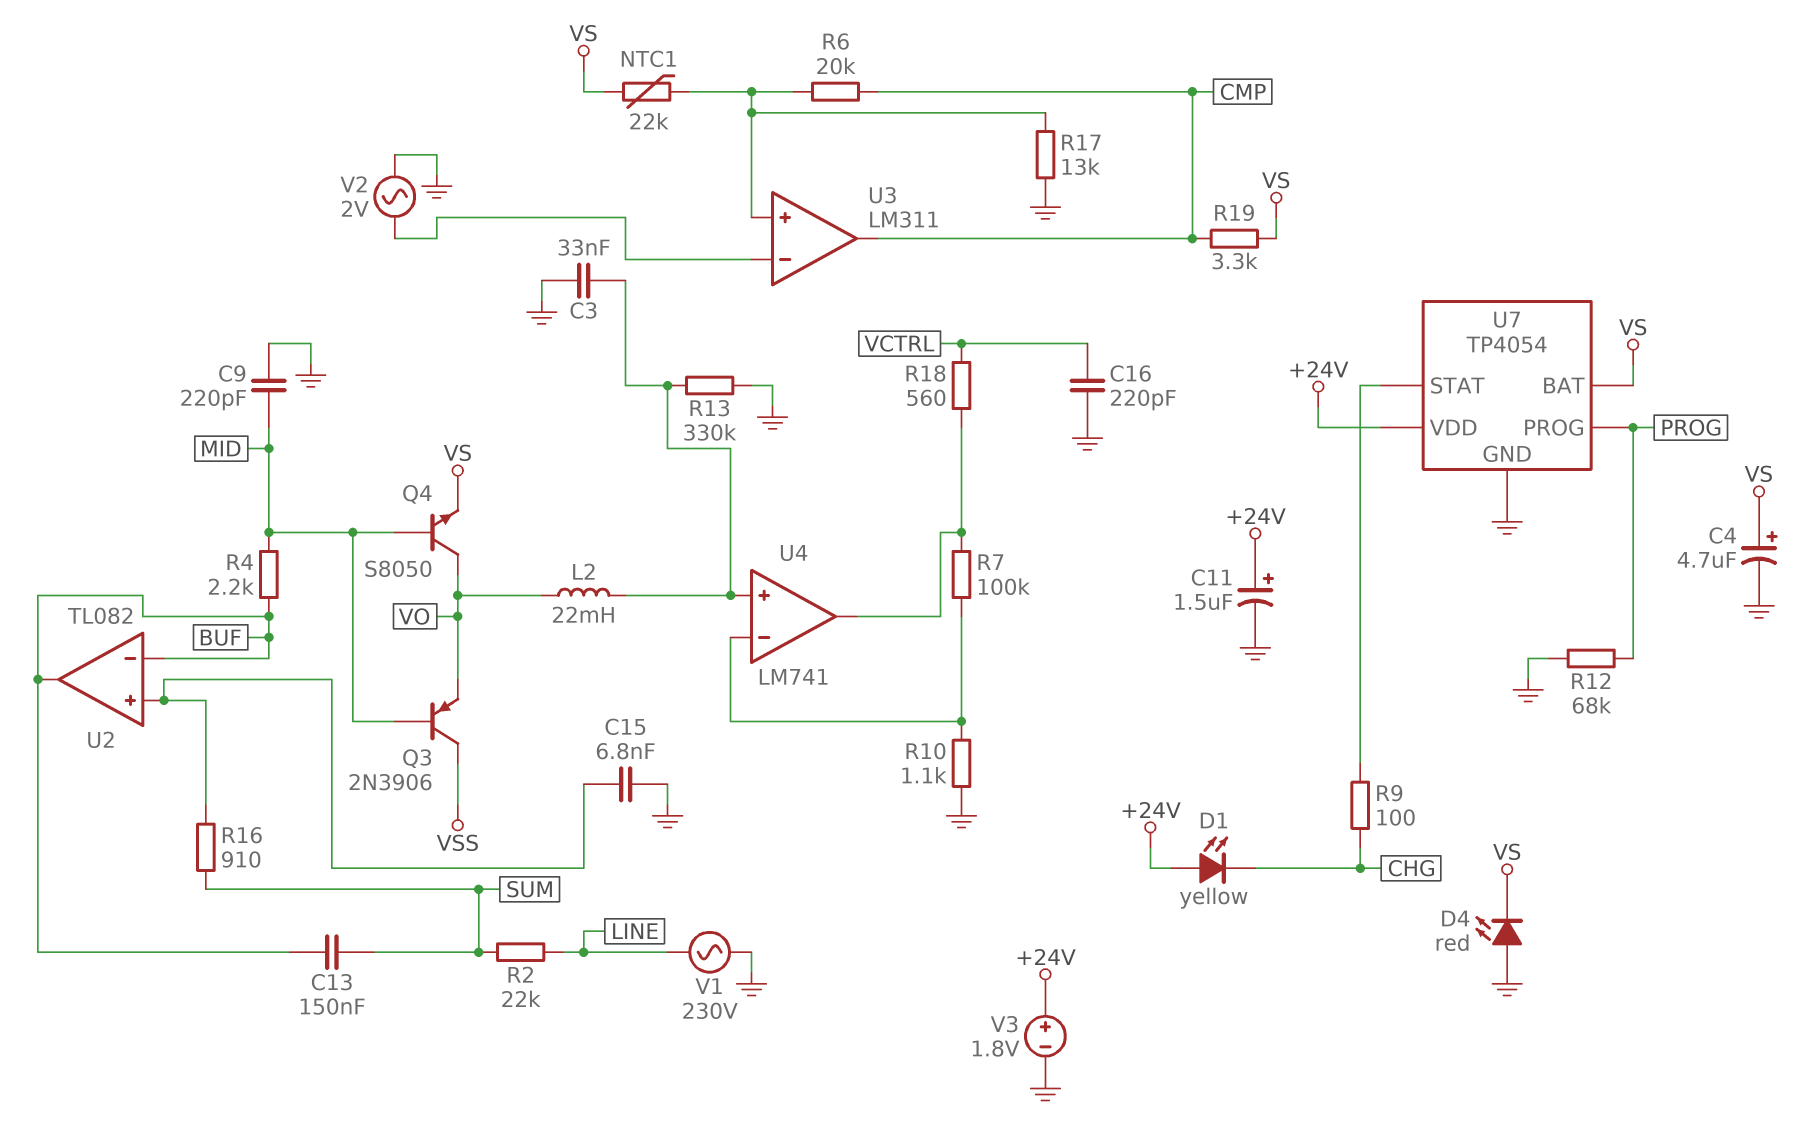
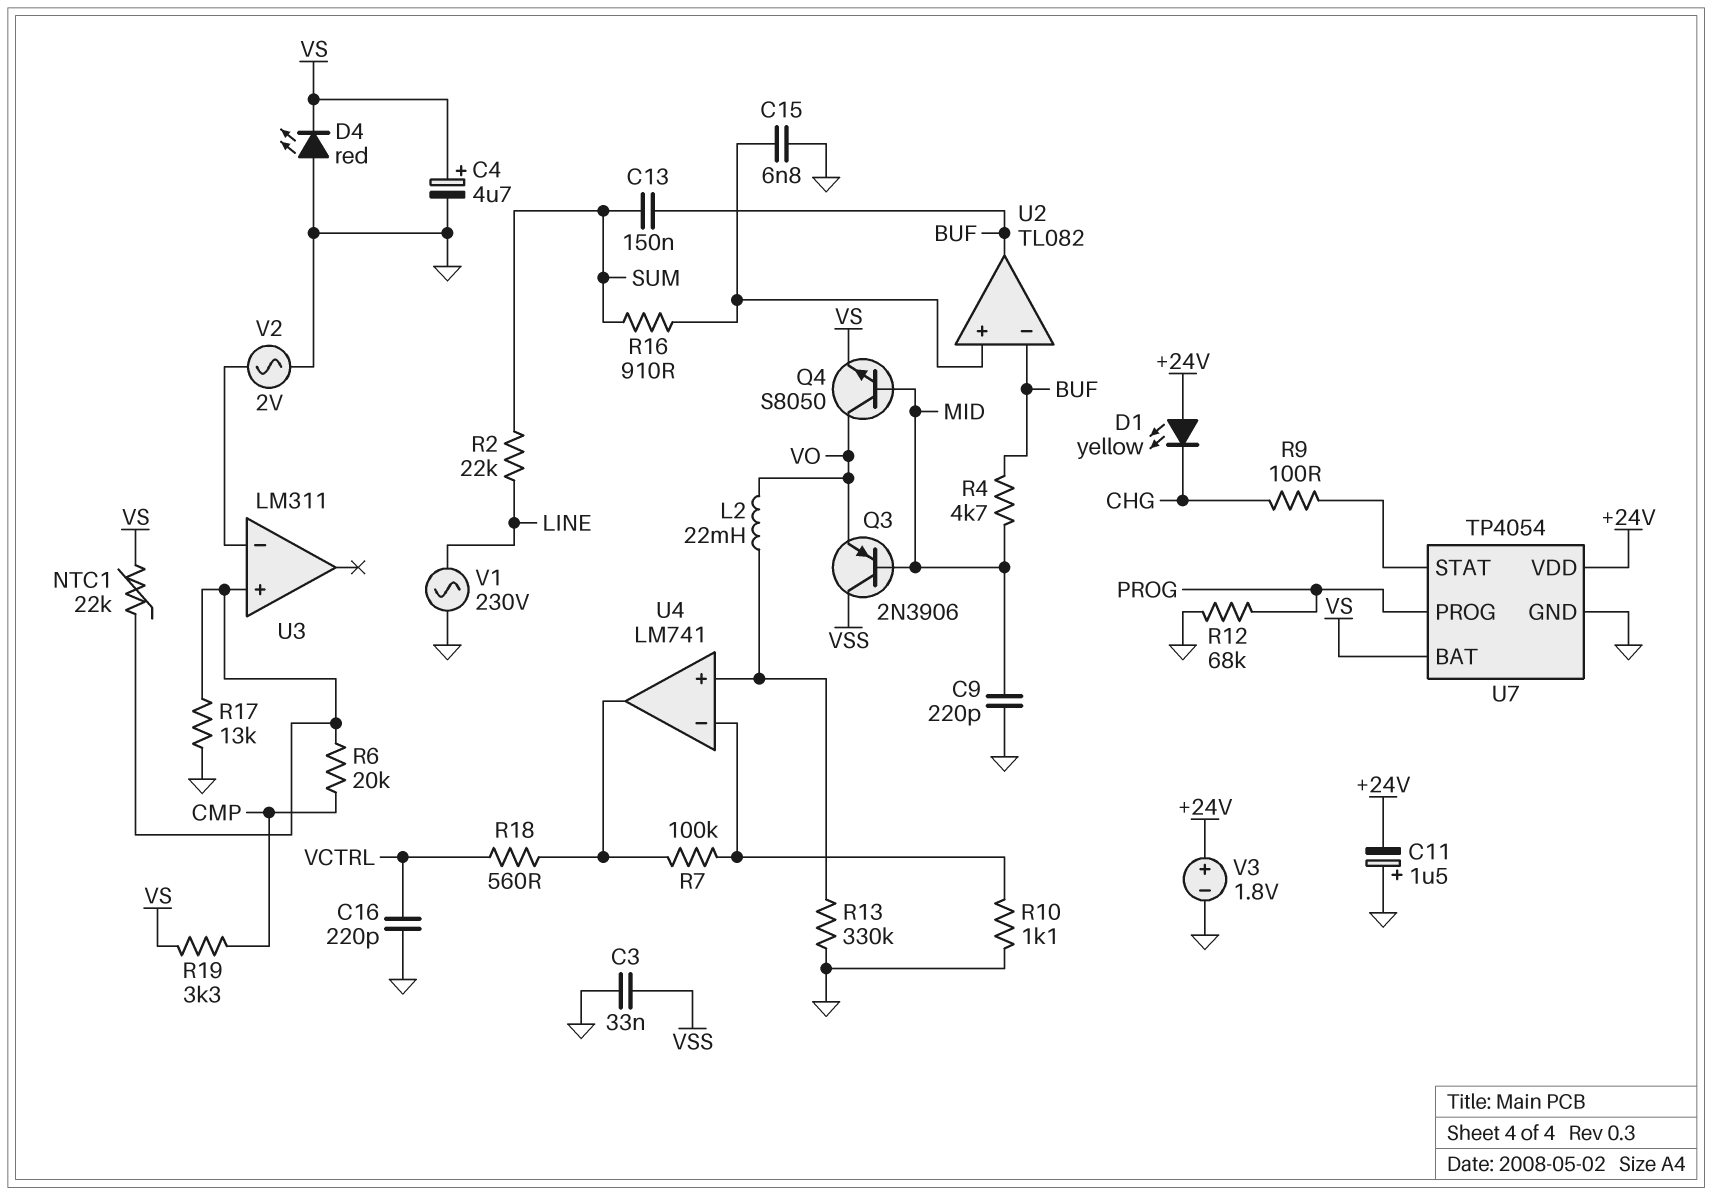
C3: 33nF (GND, U4/in+) -> 33nF (GND, VSS)
C11: 1.5uF (plus +24V, minus GND) -> 1.5uF (plus GND, minus +24V)
R4: 2.2k (BUF, MID) -> 4.7k (BUF, MID)
U3 pin out: CMP -> none

